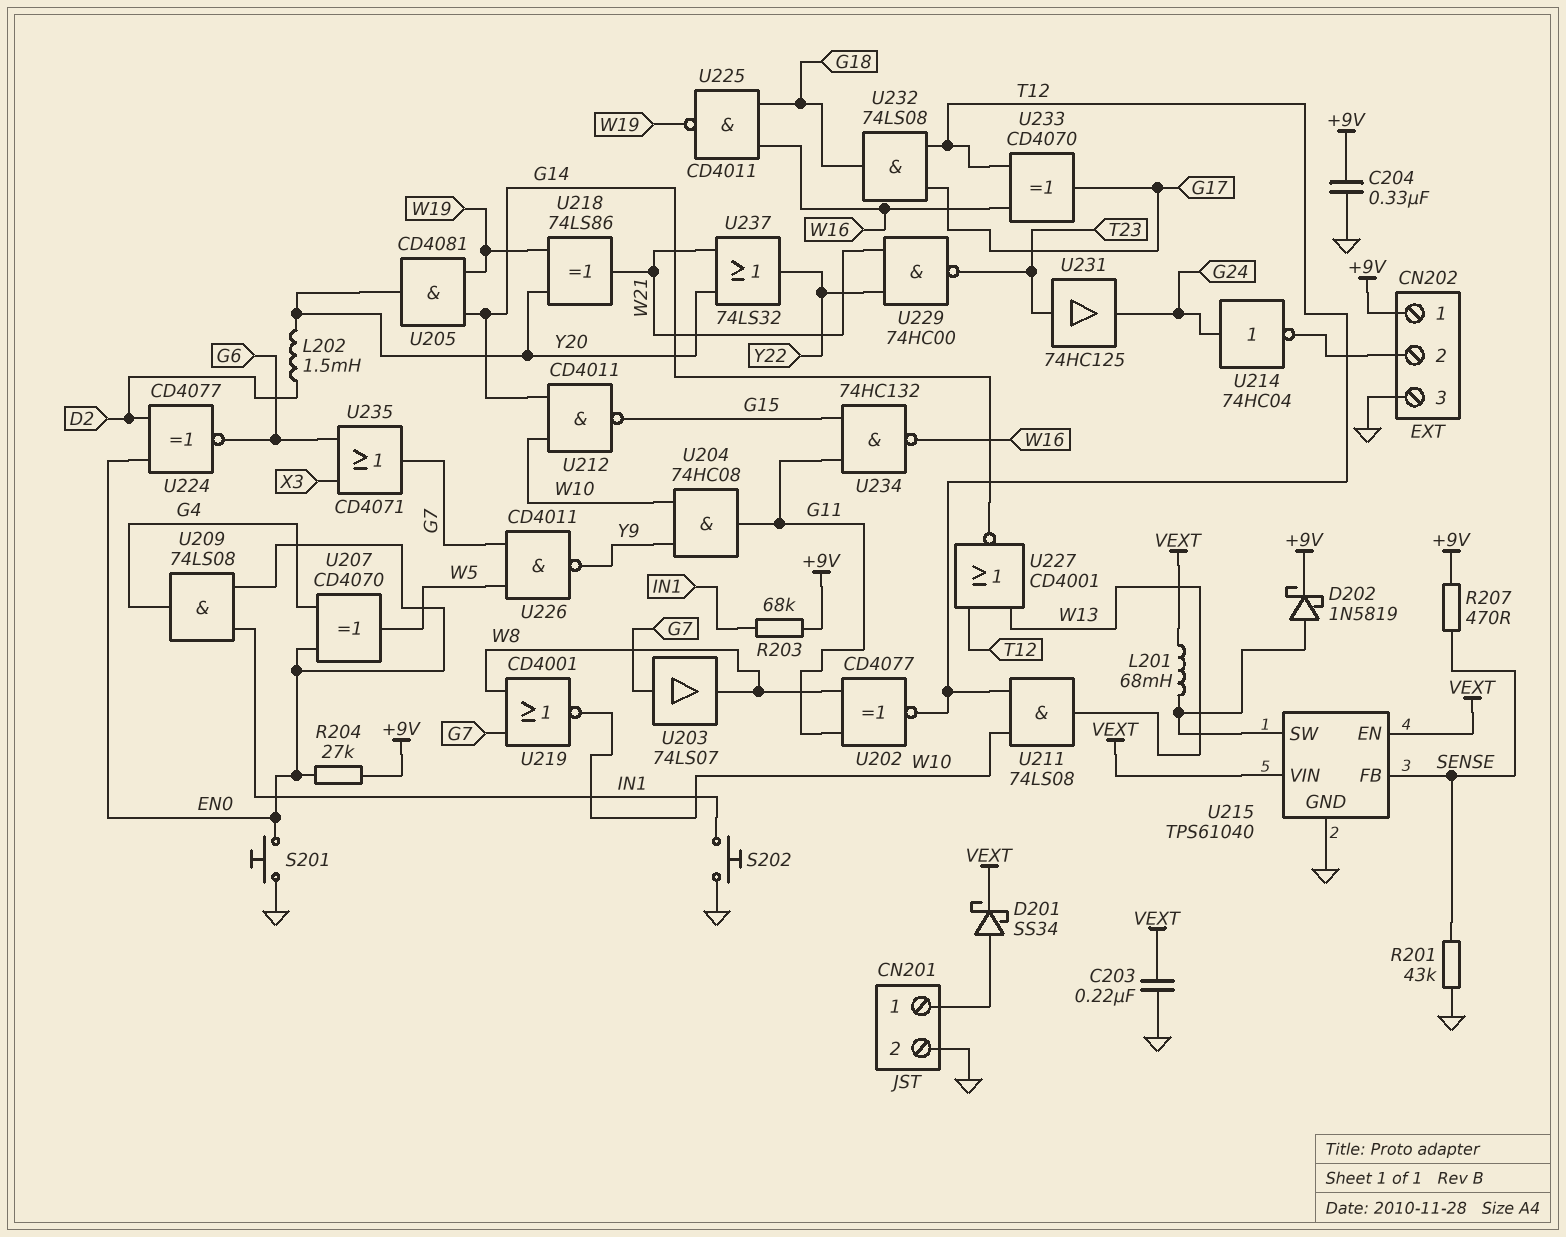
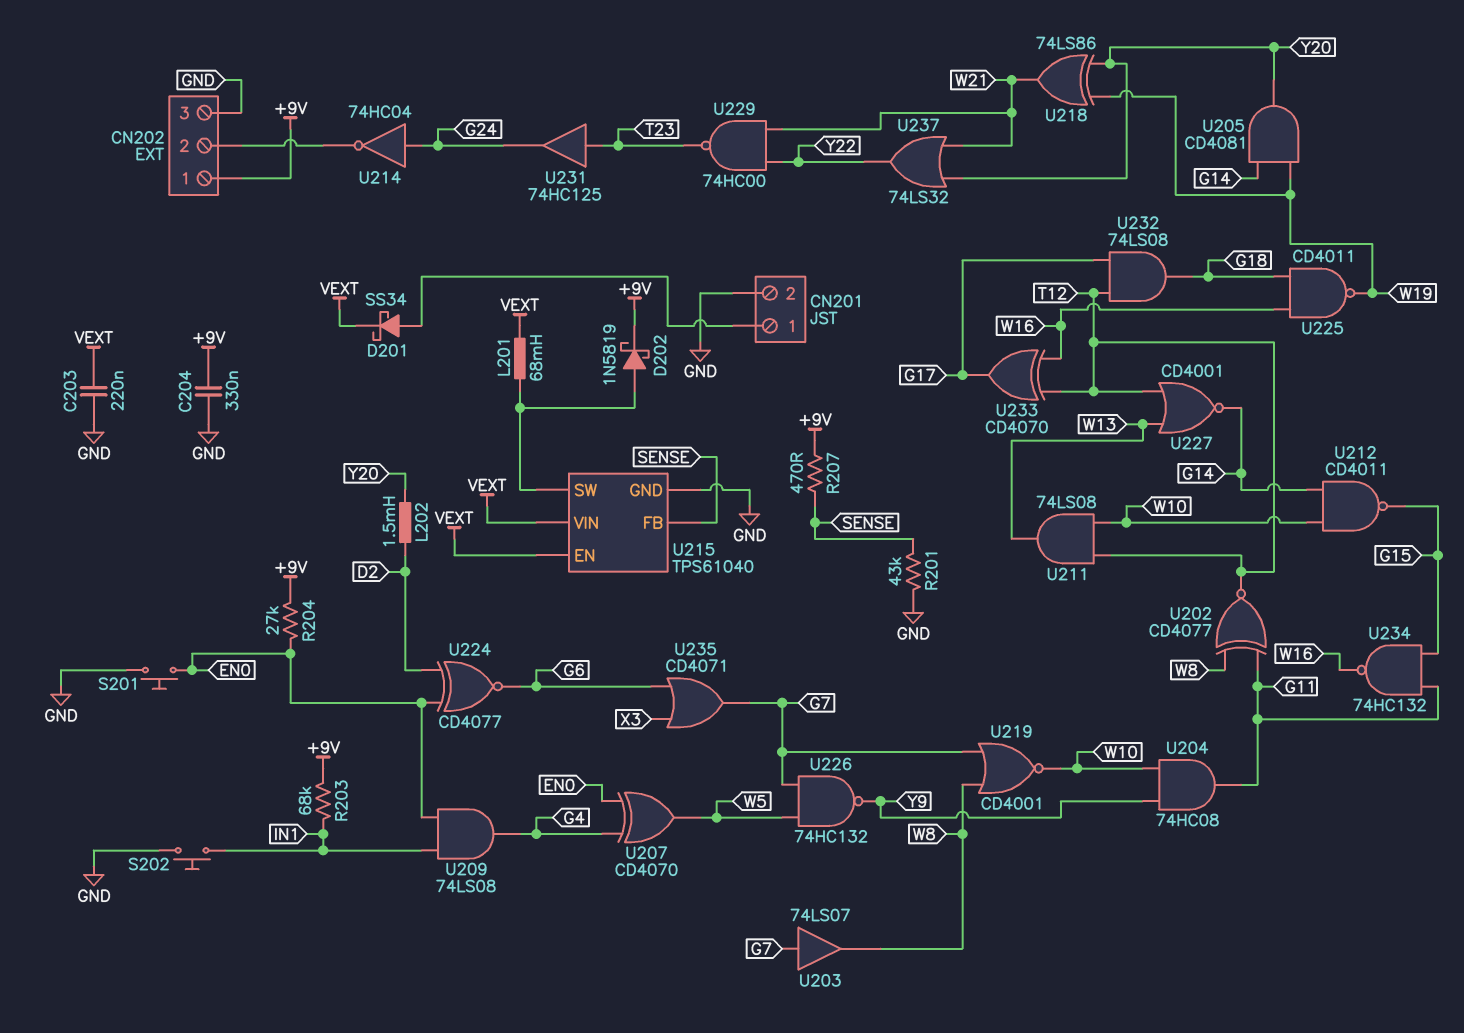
U226: NAND CD4011 (in G7, in W5, out Y9) -> NAND 74HC132 (in G7, in W5, out Y9)

